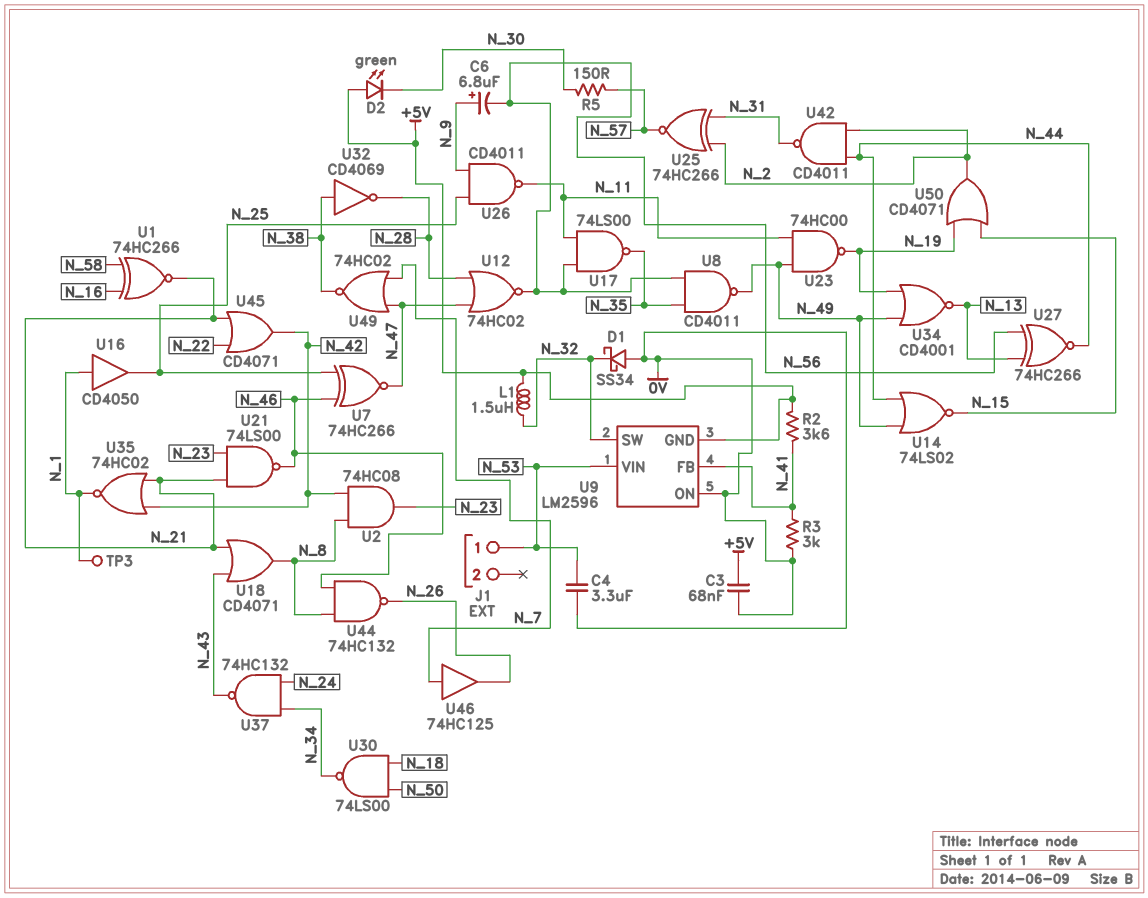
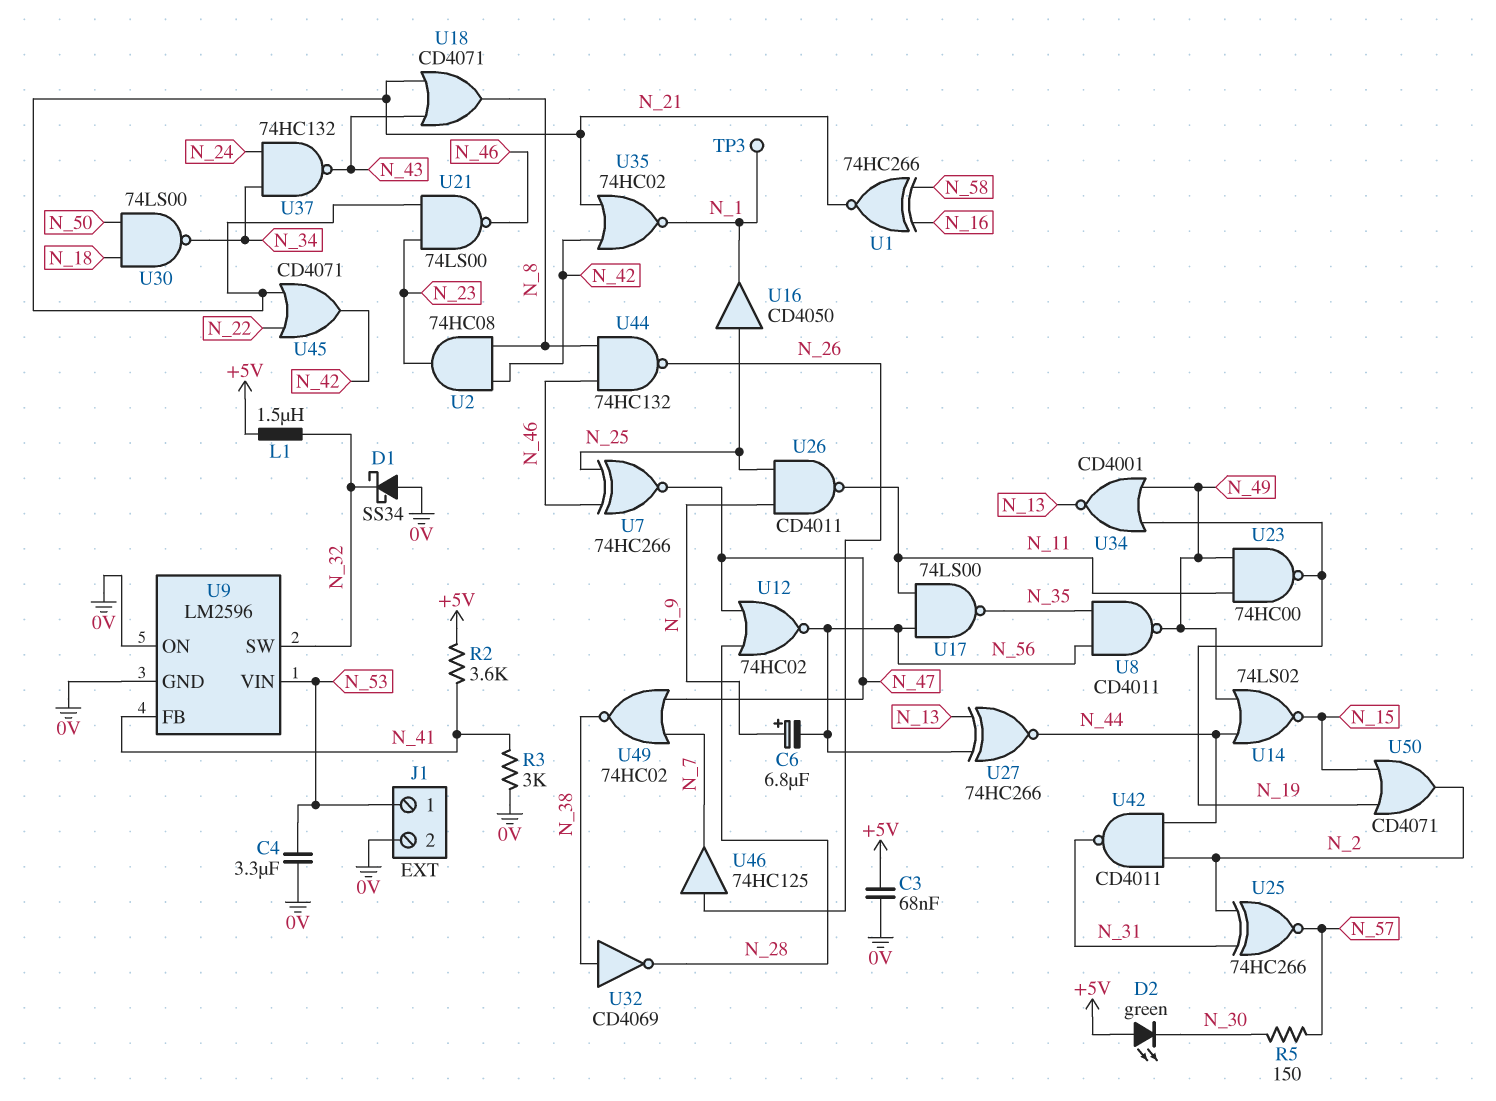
J1 pin 2: none -> 0V
U9 pin GND: +5V -> 0V
U16: buffer CD4050 (in N_1, out N_25) -> buffer CD4050 (in N_25, out N_1)
U46: buffer 74HC125 (in N_7, out N_26) -> buffer 74HC125 (in N_26, out N_7)

